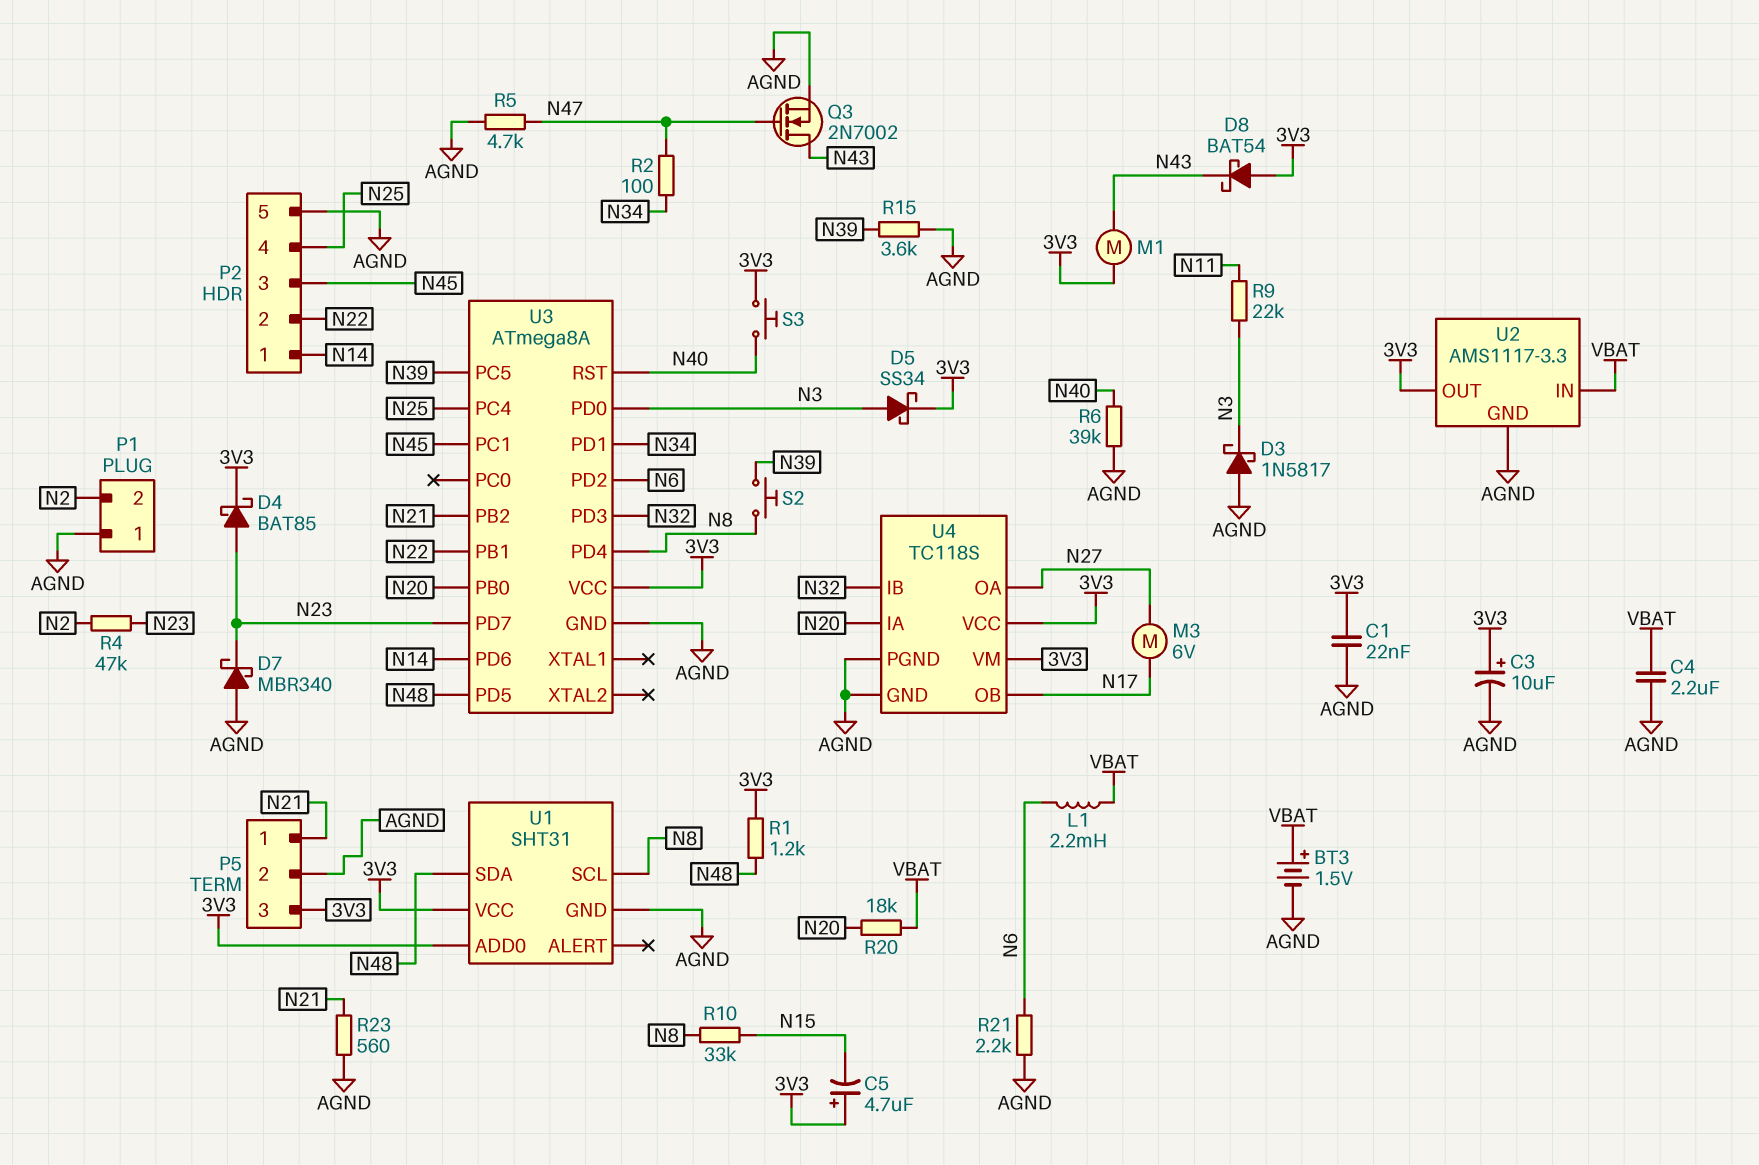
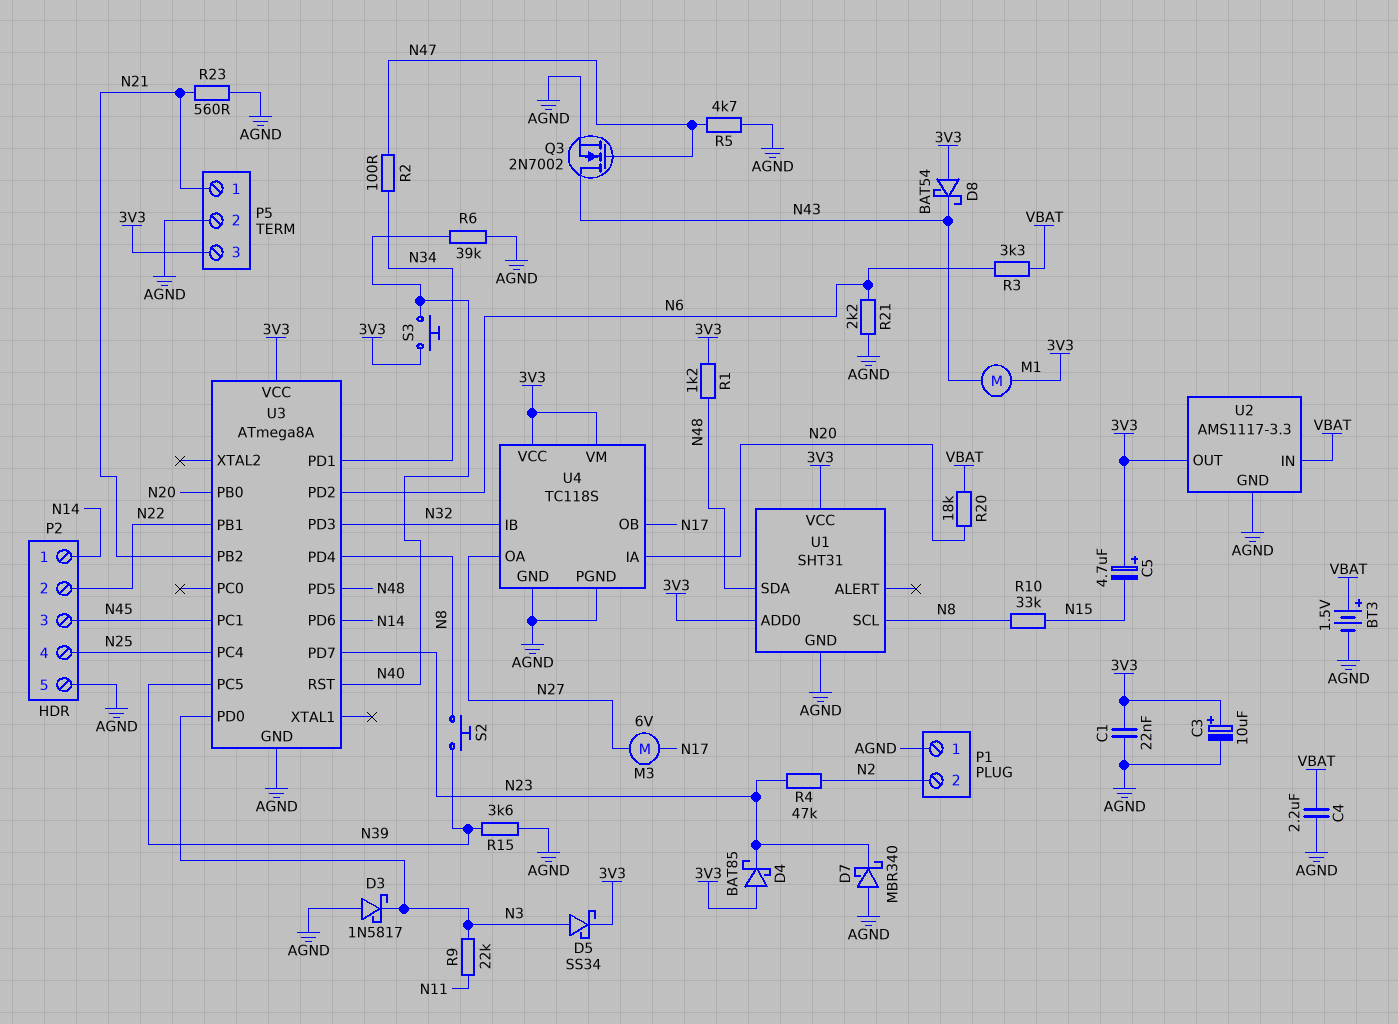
D4: schottky BAT85 (A N23, K 3V3) -> schottky BAT85 (A 3V3, K N23)
L1: 2.2mH (N6, VBAT) -> none
R3: none -> 3.3k (N6, VBAT)

